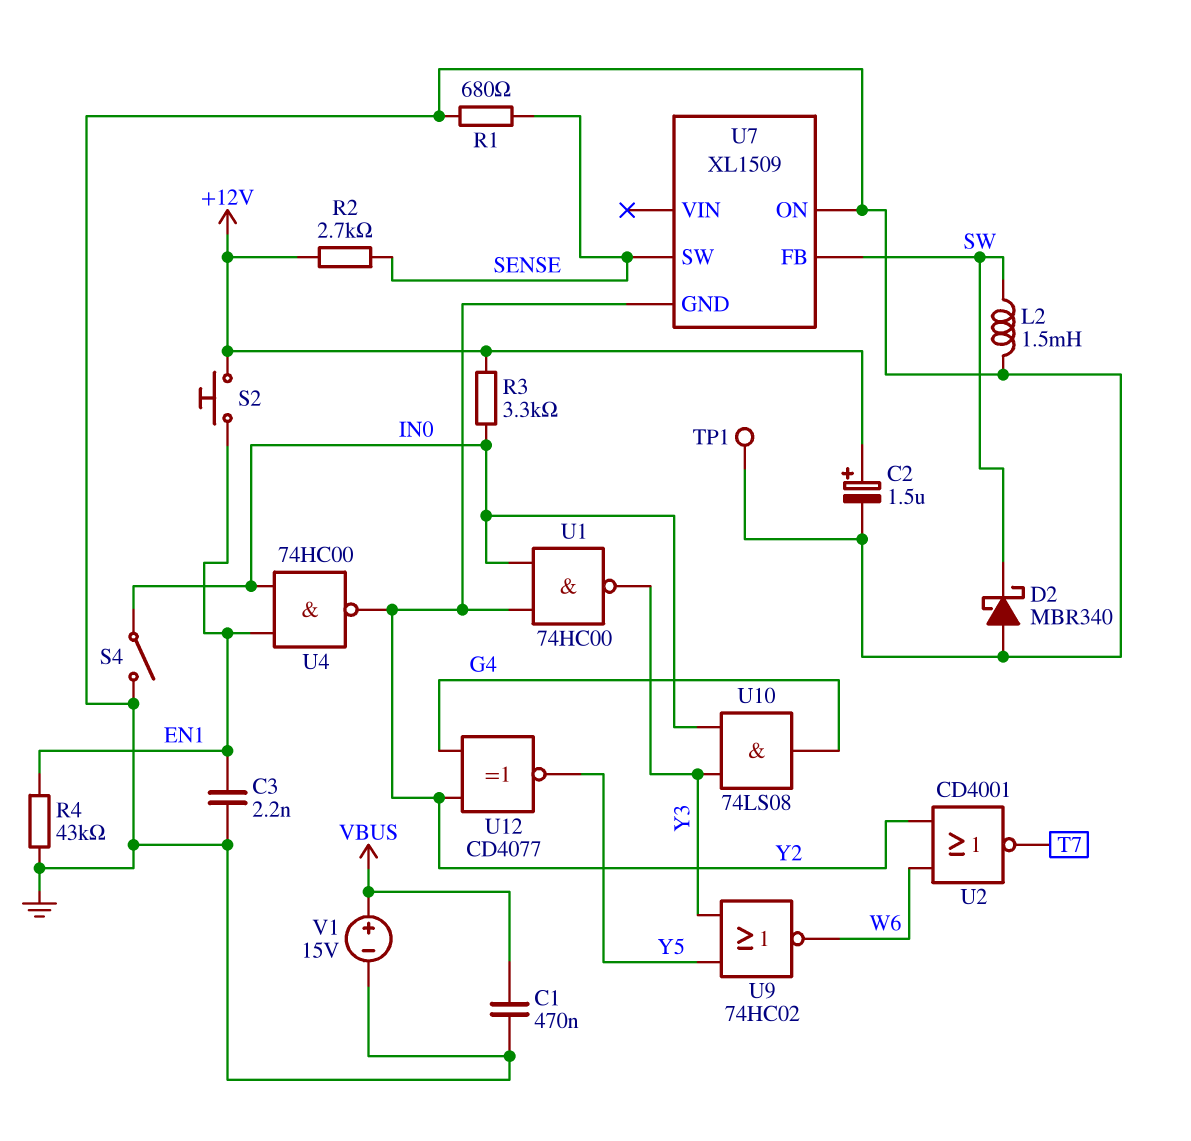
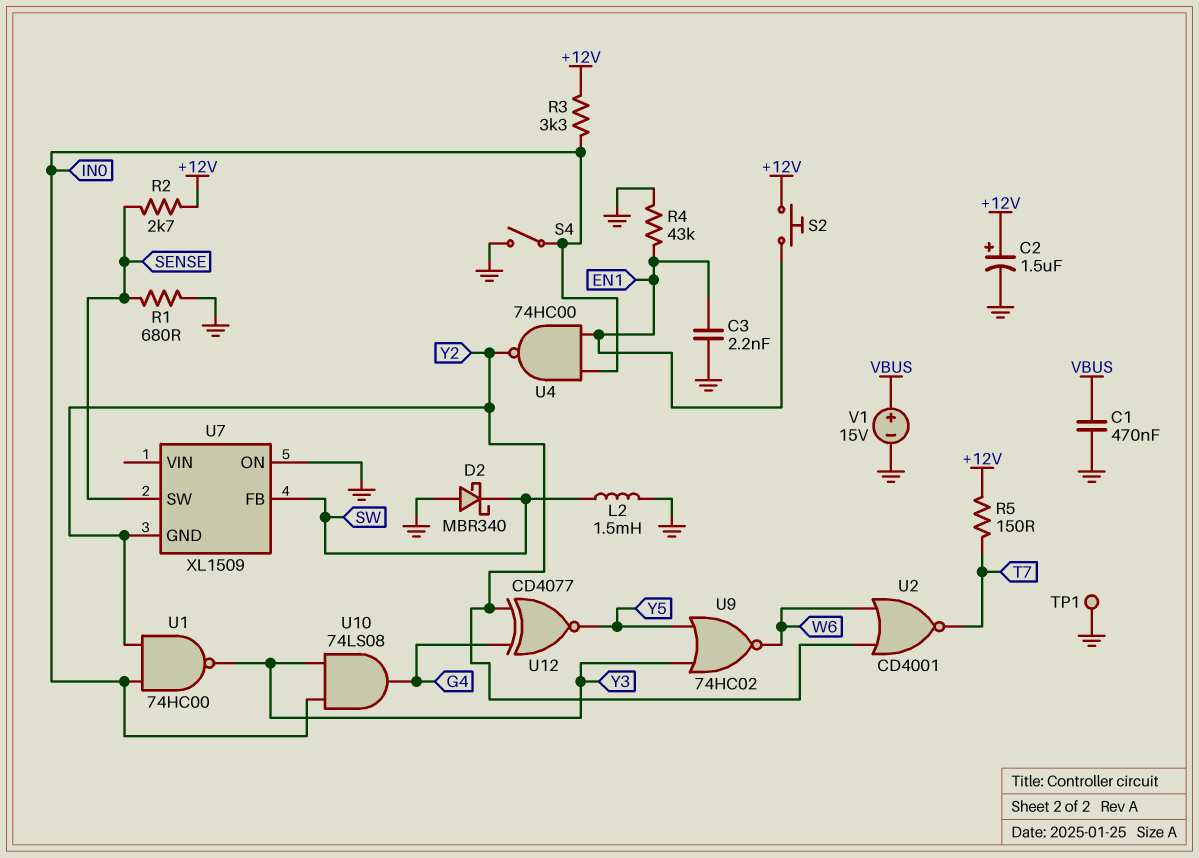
R5: none -> 150 (+12V, T7)

